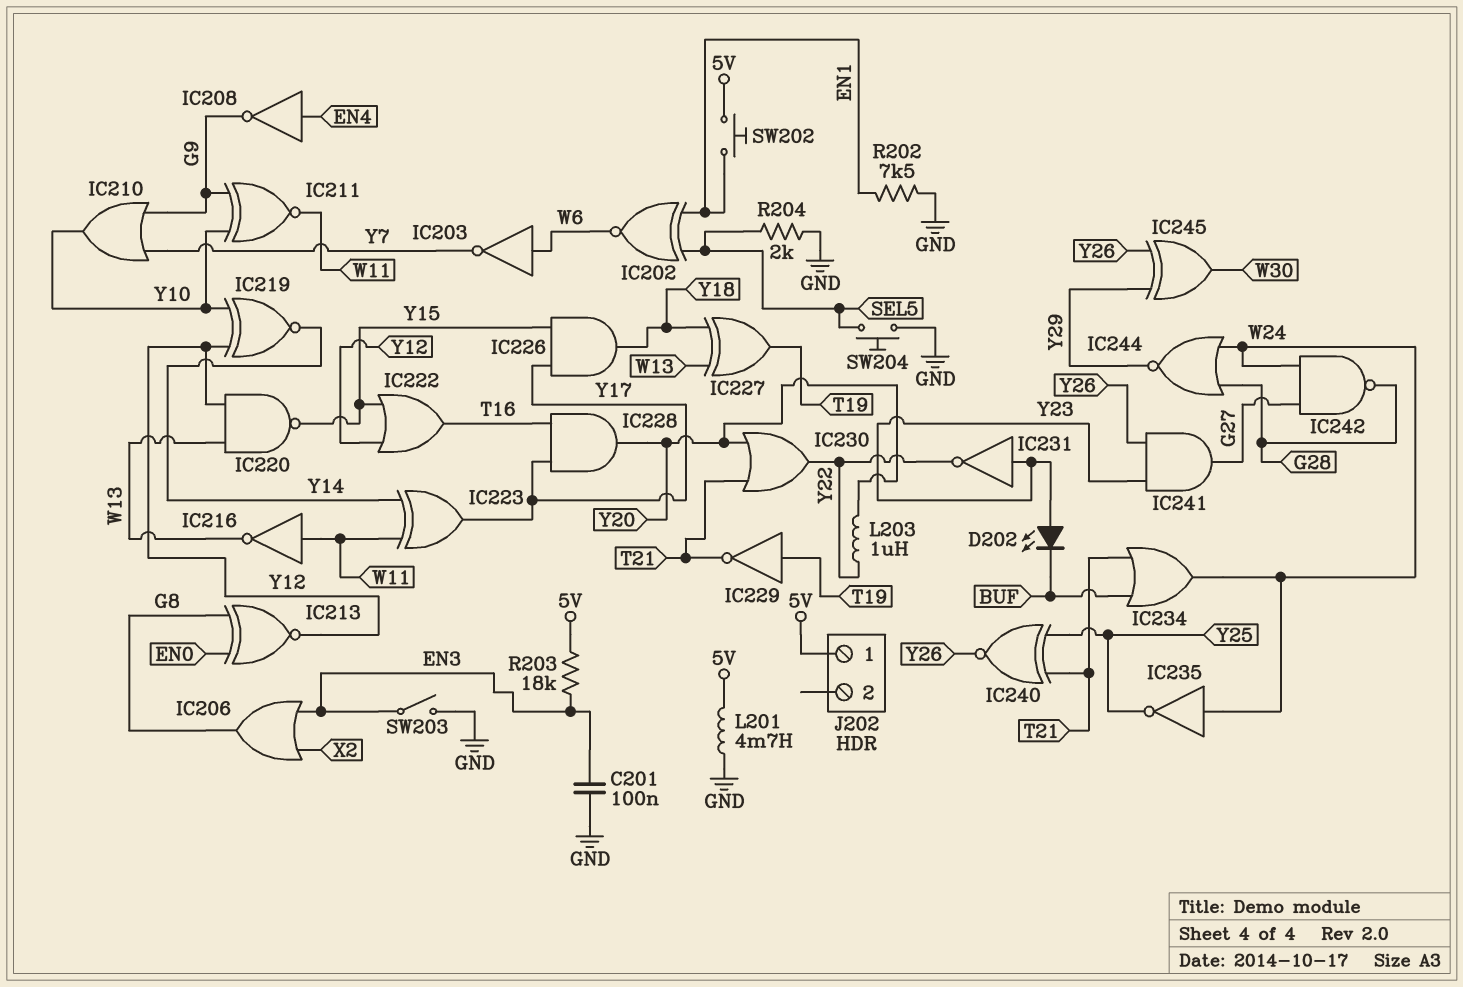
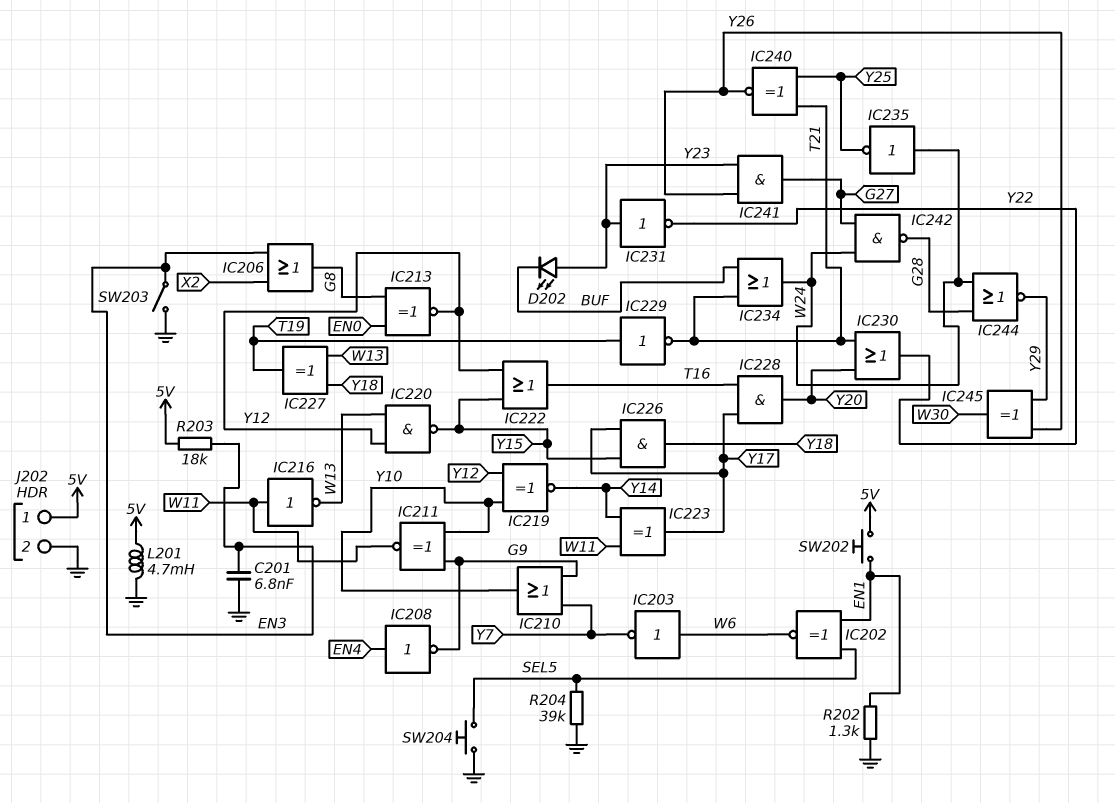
C201: 100nF (EN3, GND) -> 6.8nF (EN3, GND)
J202 pin 2: none -> GND
L203: 1uH (Y20, Y22) -> none
R202: 7.5k (EN1, GND) -> 1.3k (EN1, GND)
R204: 2k (GND, SEL5) -> 39k (GND, SEL5)

